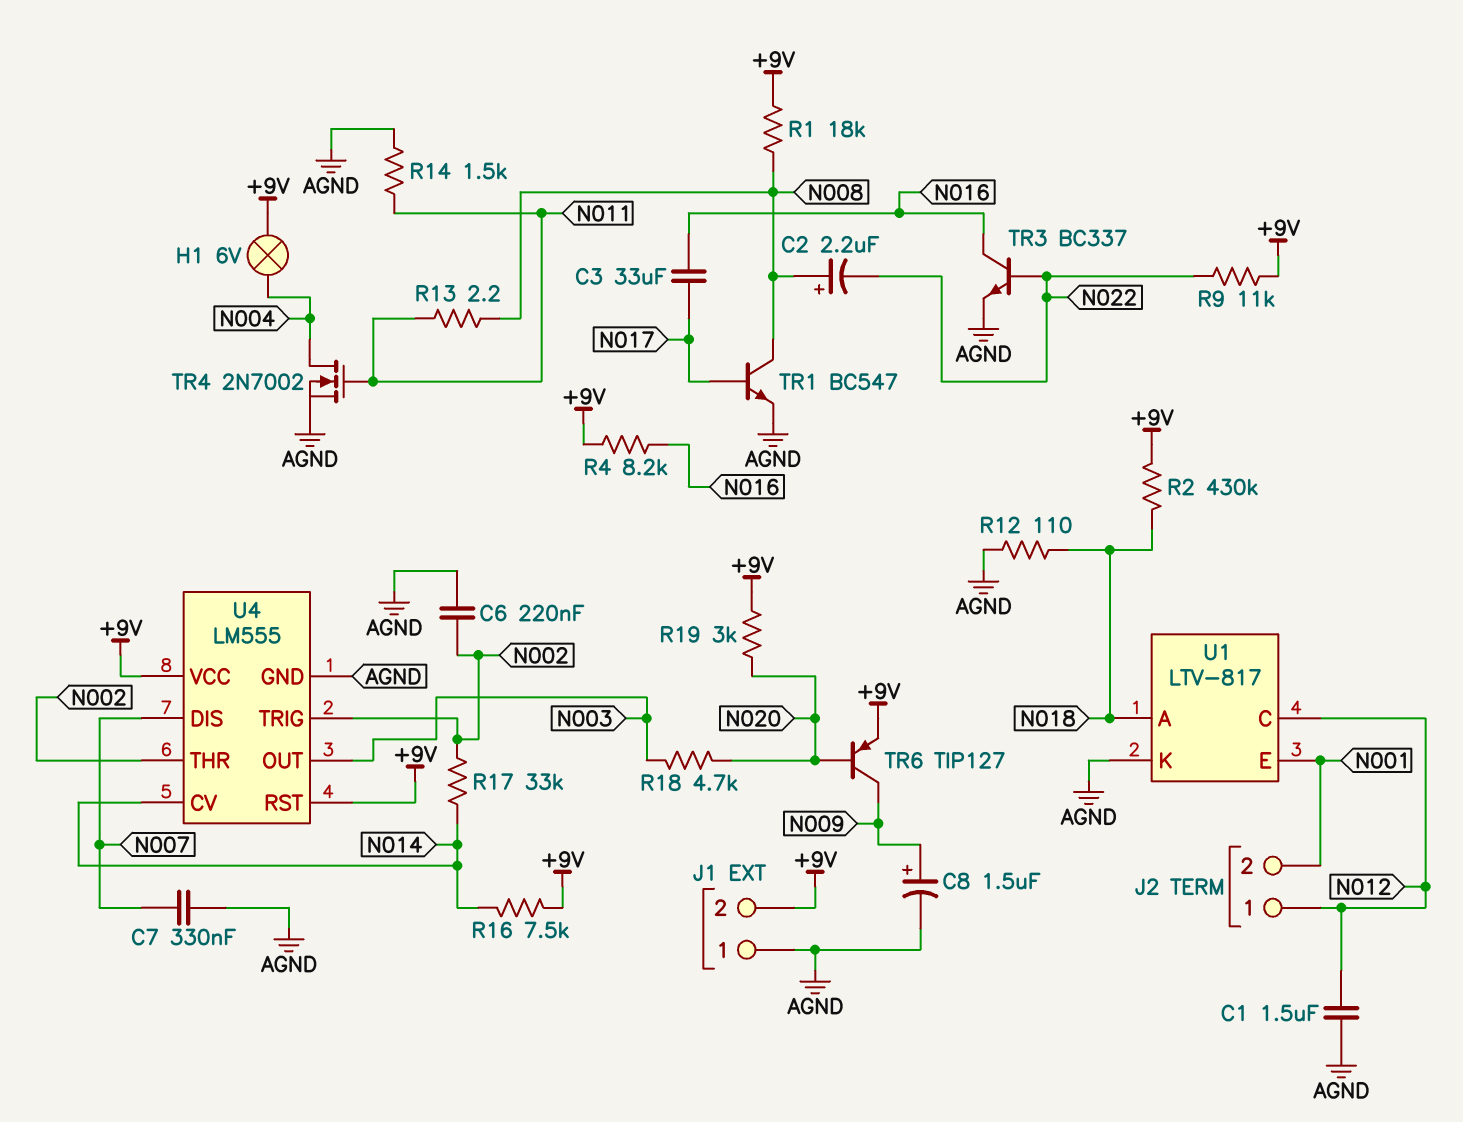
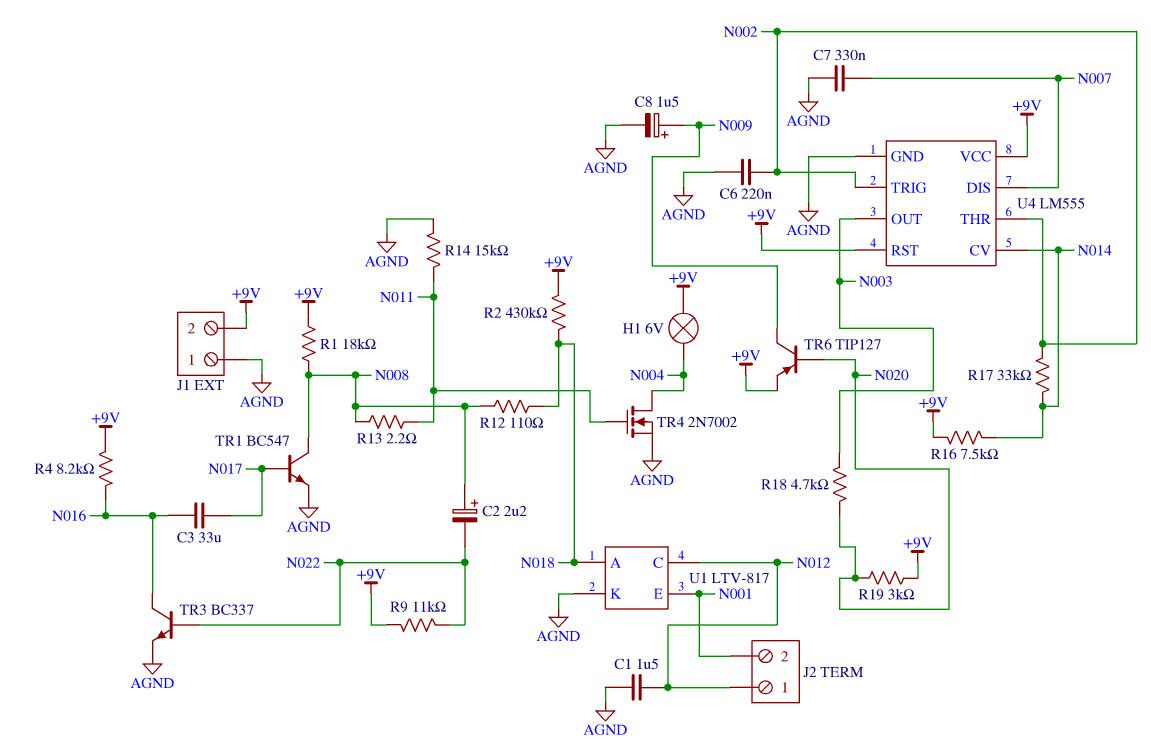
R12: 110 (AGND, N018) -> 110 (N008, N018)
R14: 1.5k (AGND, N011) -> 15k (AGND, N011)

